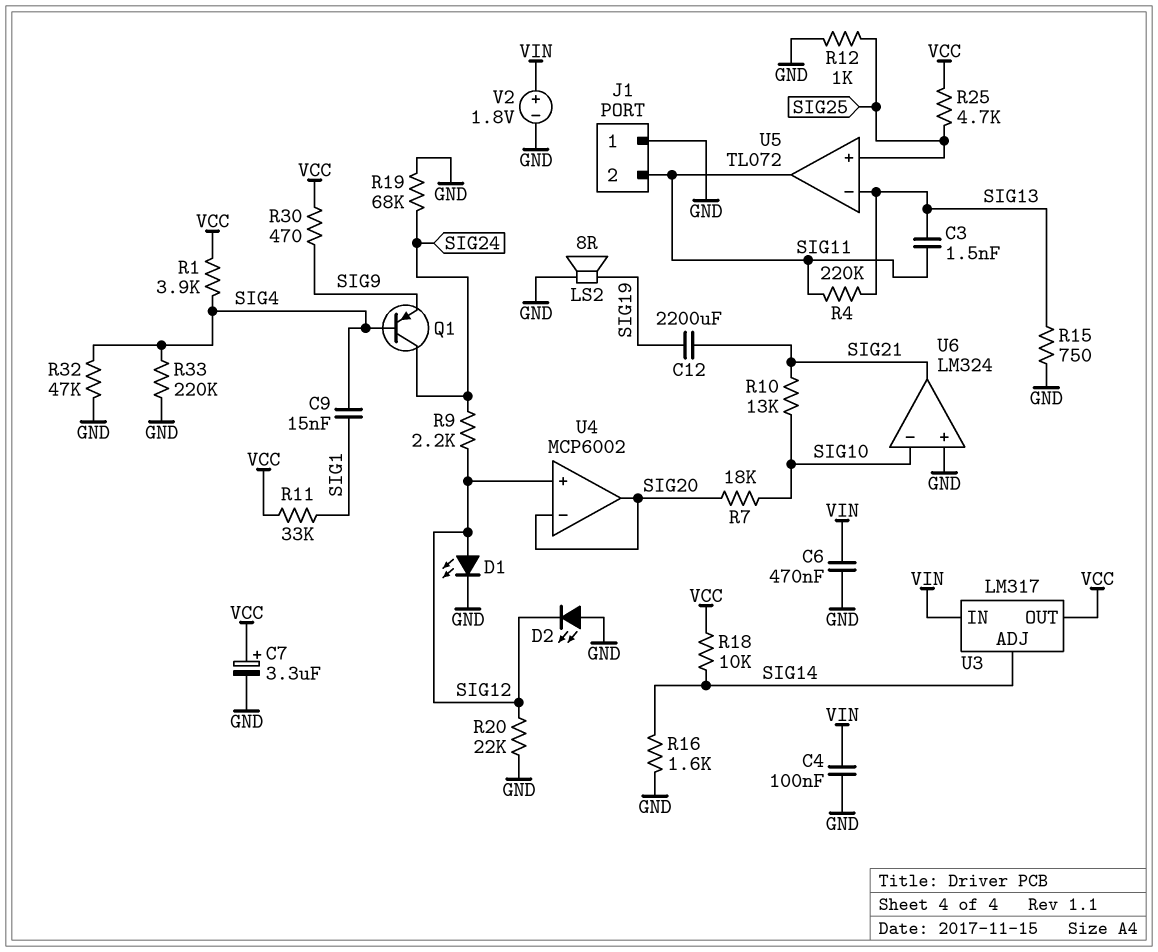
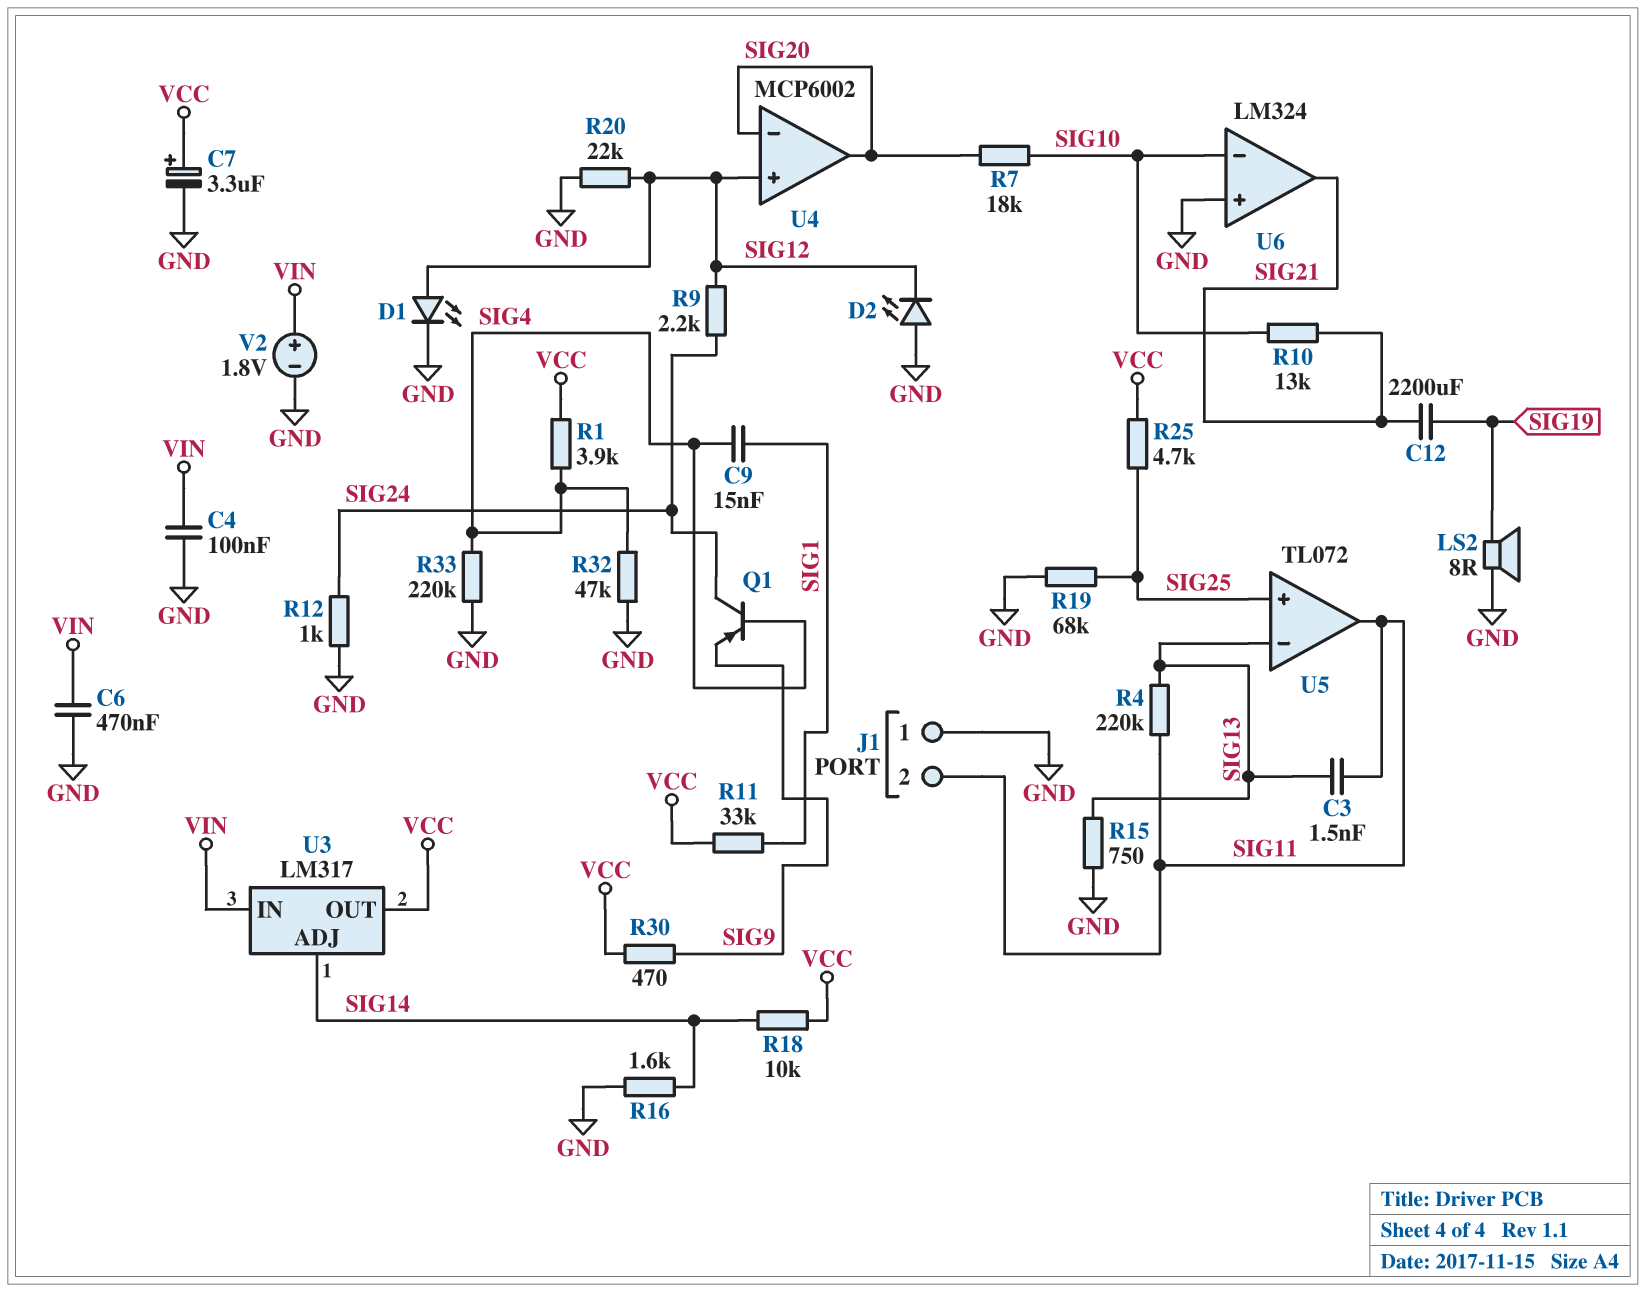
R12: 1k (GND, SIG25) -> 1k (GND, SIG24)
R19: 68k (GND, SIG24) -> 68k (GND, SIG25)

